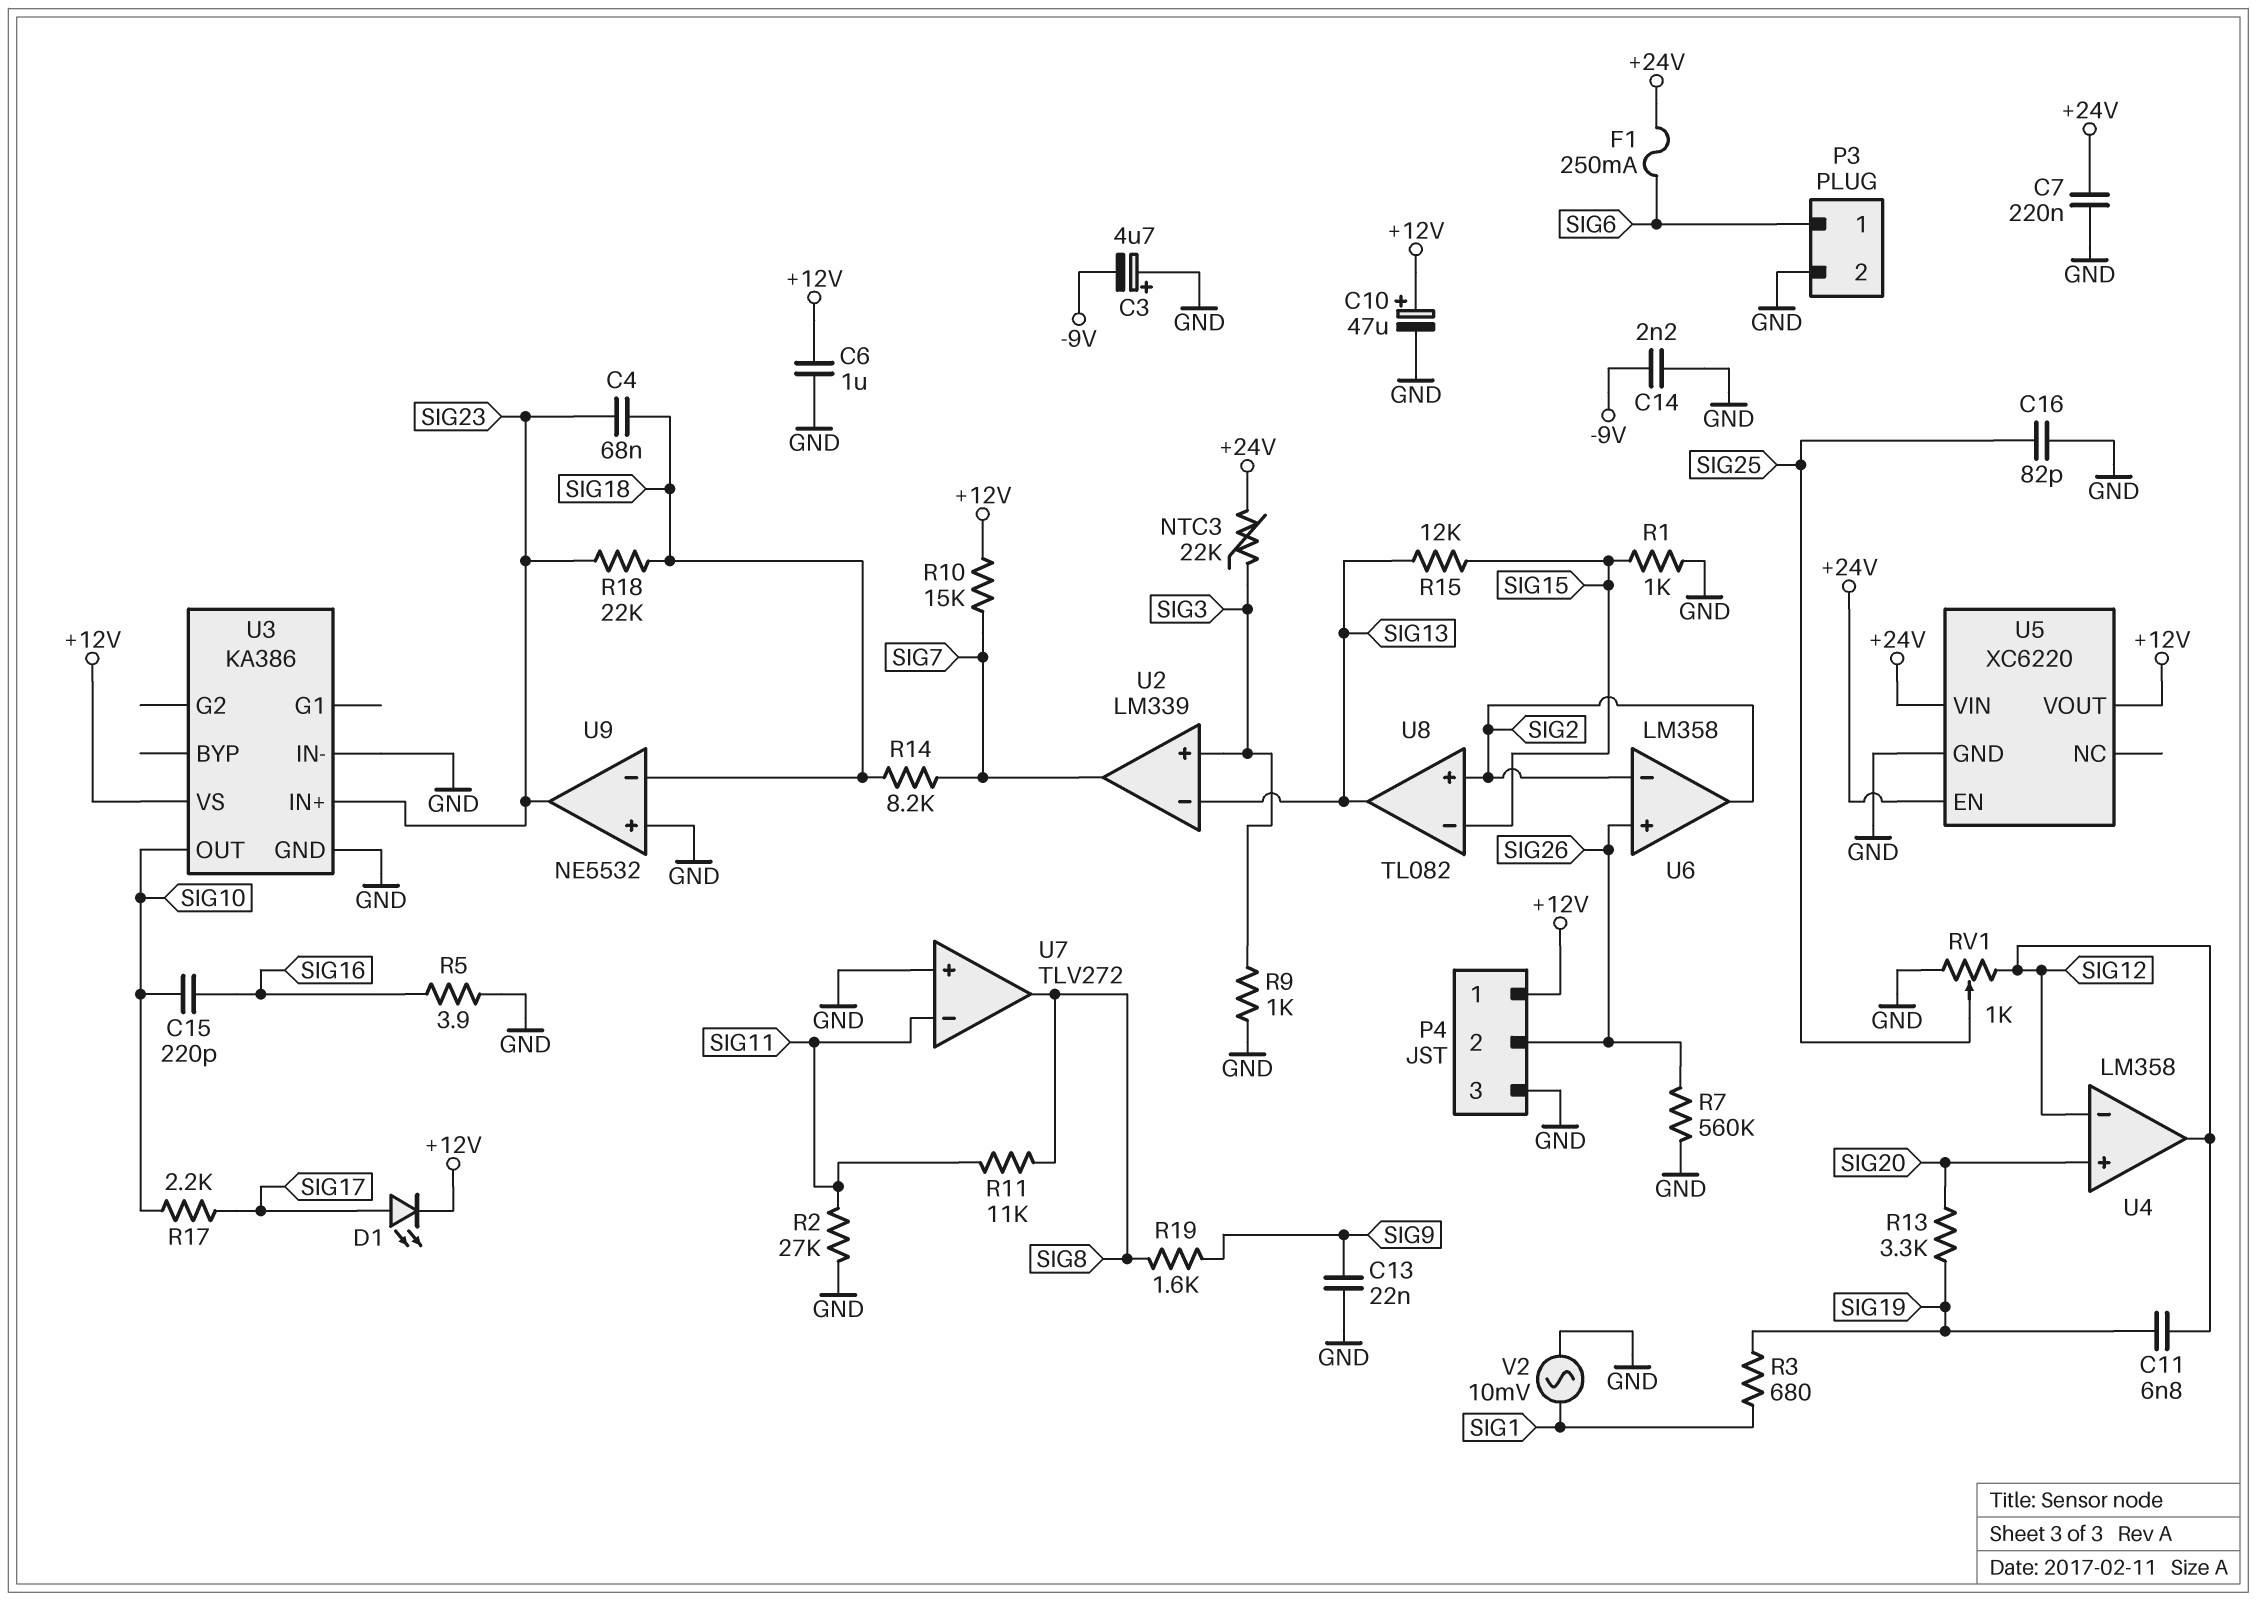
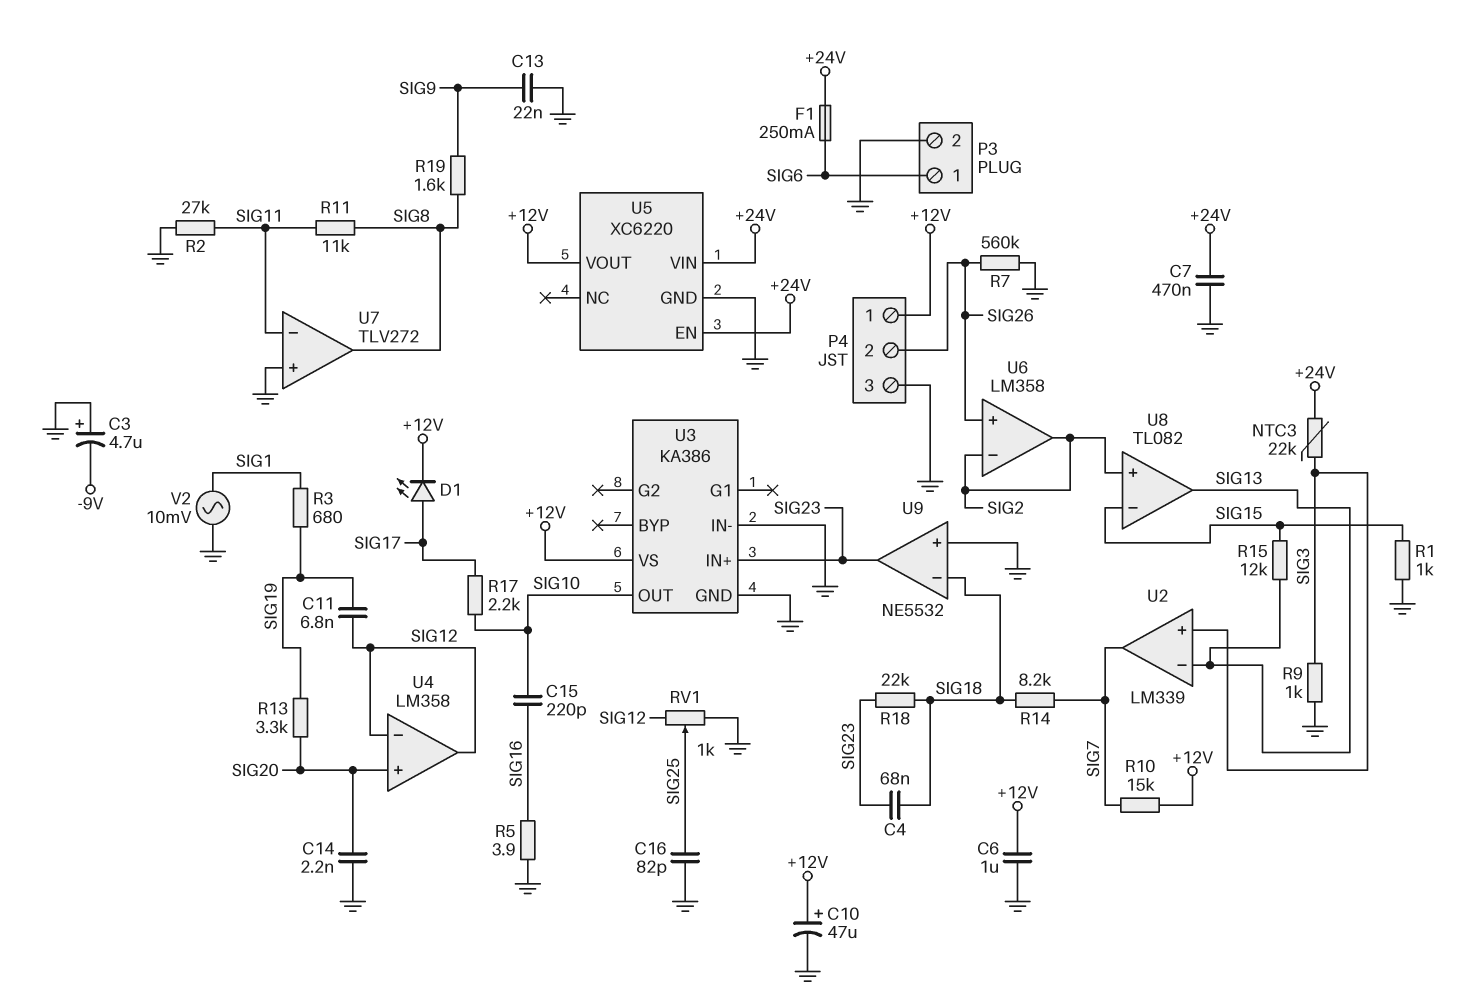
C7: 220nF (+24V, GND) -> 470nF (+24V, GND)
C14: 2.2nF (-9V, GND) -> 2.2nF (GND, SIG20)

